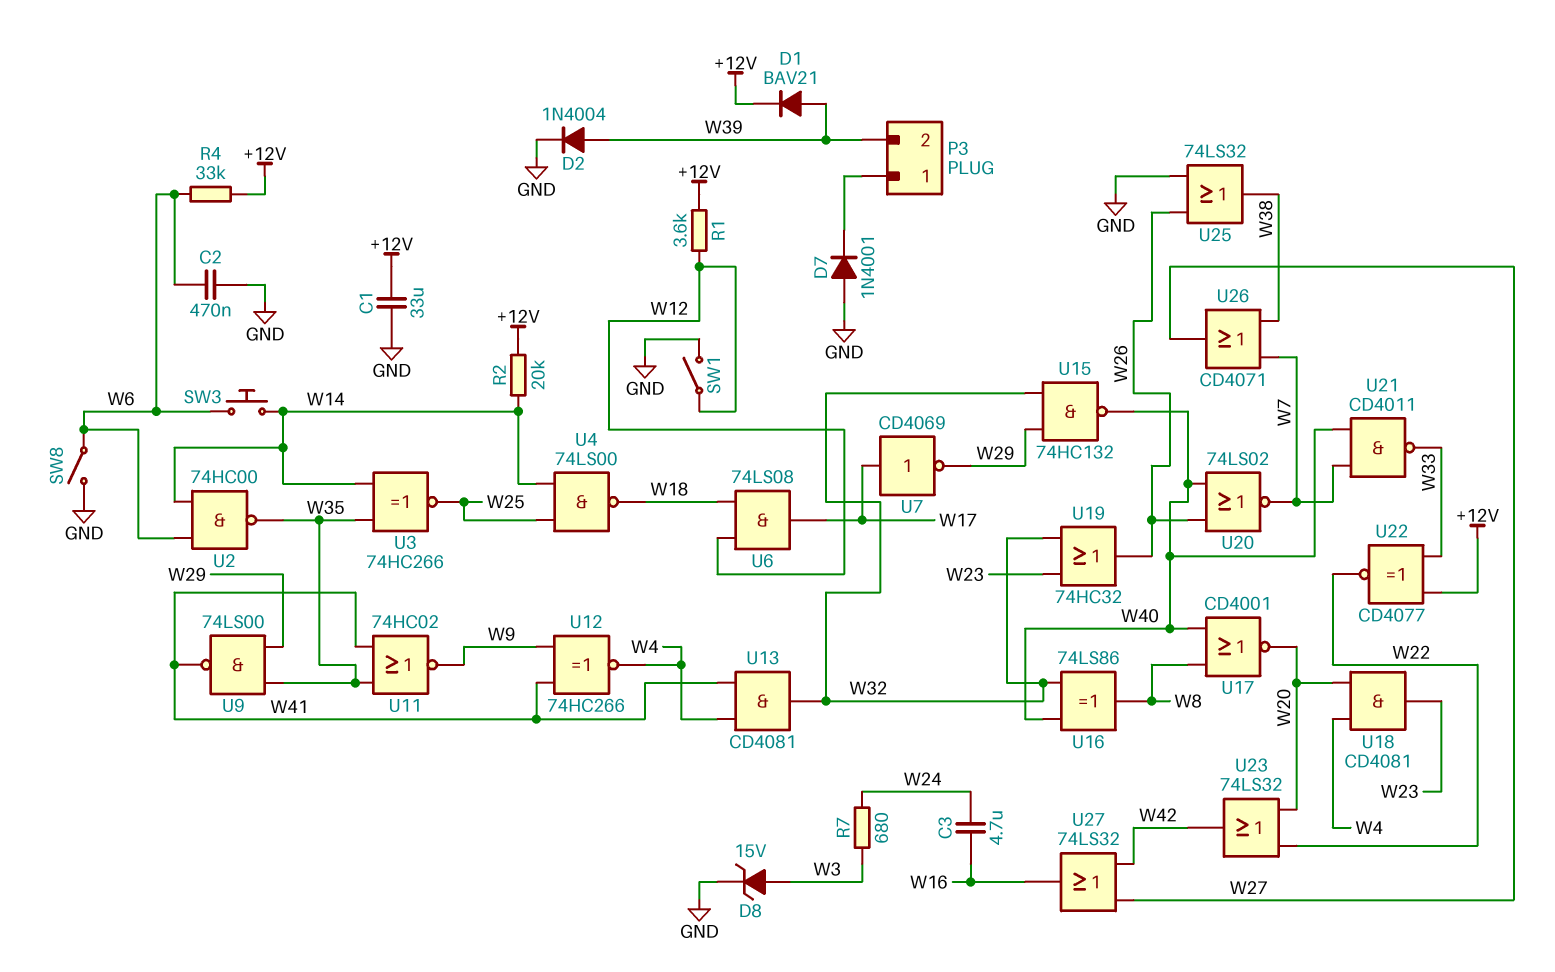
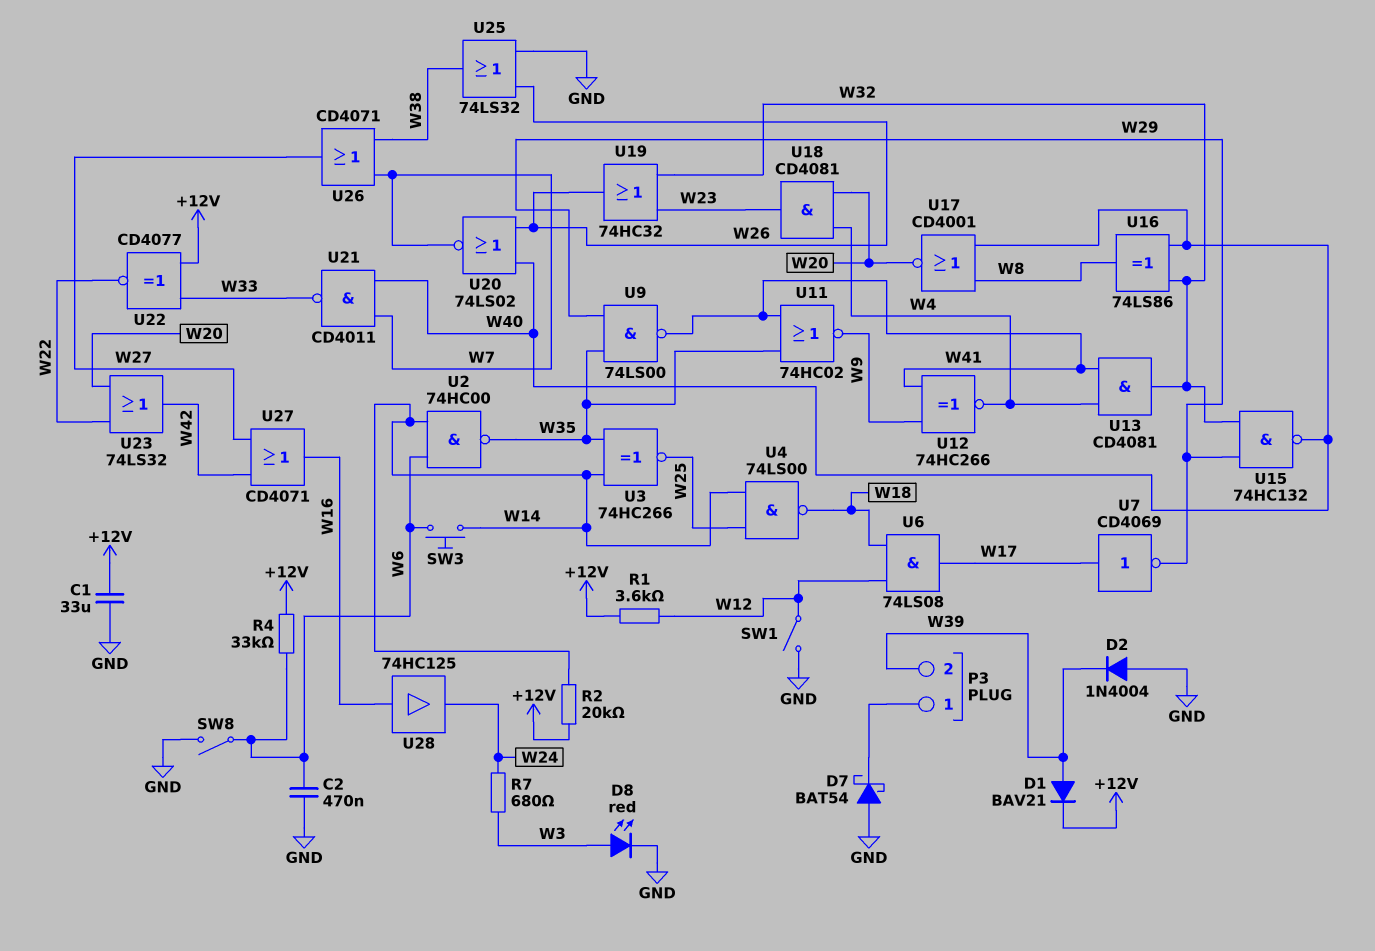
C3: 4.7uF (W16, W24) -> none
D2: diode 1N4004 (A W39, K GND) -> diode 1N4004 (A GND, K W39)
D7: diode 1N4001 (A GND, K P3/1) -> schottky BAT54 (A GND, K P3/1)
D8: zener 15V (A W3, K GND) -> LED red (A W3, K GND)
U27: OR 74LS32 (in W27, in W42, out W16) -> OR CD4071 (in W27, in W42, out W16)
U28: none -> buffer 74HC125 (in W16, out W24)

